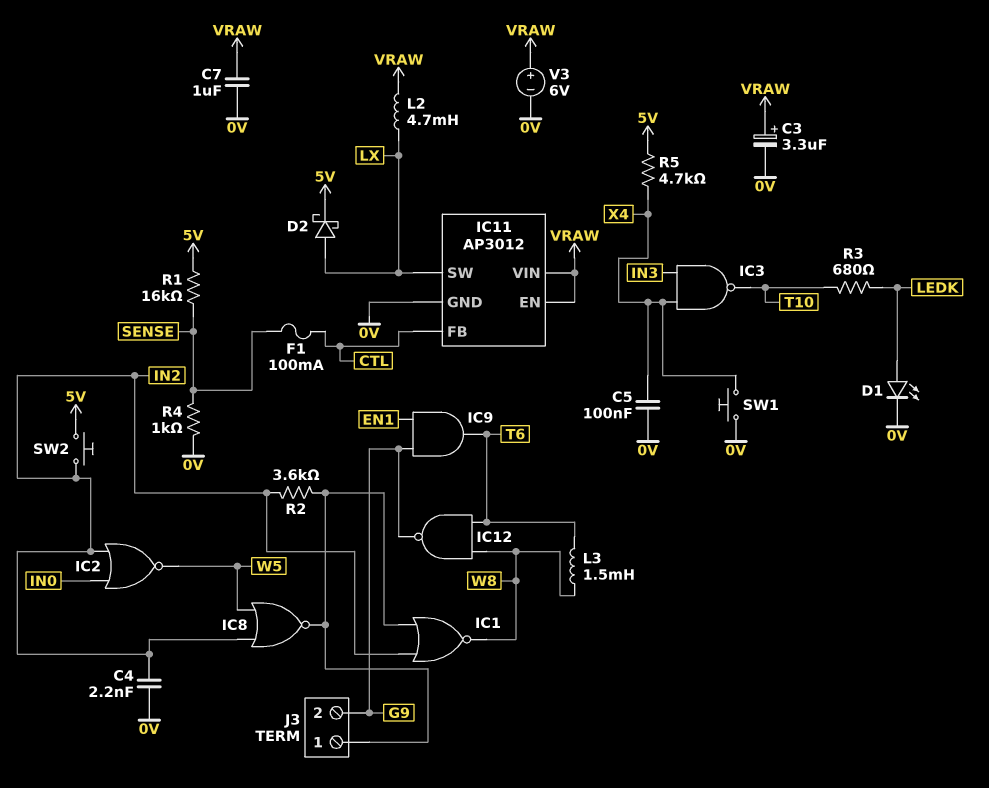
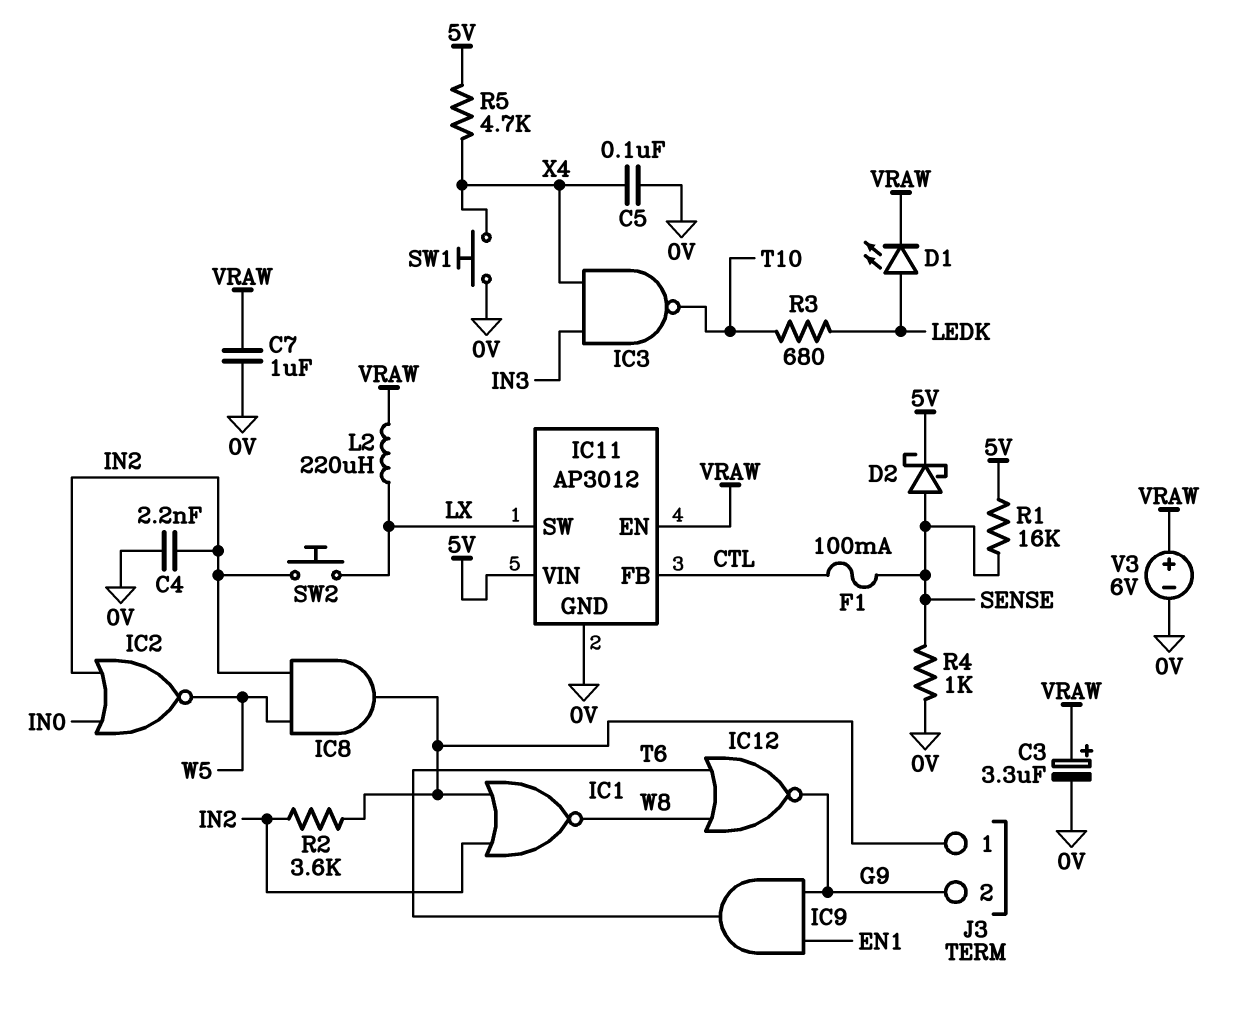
D1: LED (A LEDK, K 0V) -> LED (A LEDK, K VRAW)
D2: schottky (A LX, K 5V) -> schottky (A SENSE, K 5V)
IC8: NOR (in IN2, in W5, out J3/1) -> AND (in IN2, in W5, out J3/1)
IC11 pin VIN: VRAW -> 5V
IC12: NAND (in T6, in W8, out G9) -> NOR (in T6, in W8, out G9)
L2: 4.7mH (LX, VRAW) -> 220uH (LX, VRAW)
L3: 1.5mH (T6, W8) -> none
SW2: button (5V, IN2) -> button (IN2, LX)

